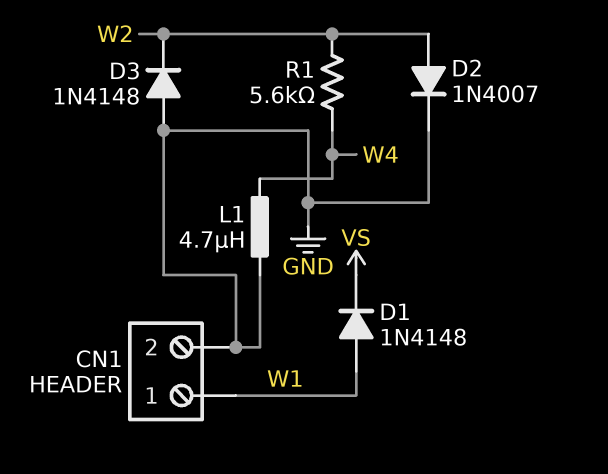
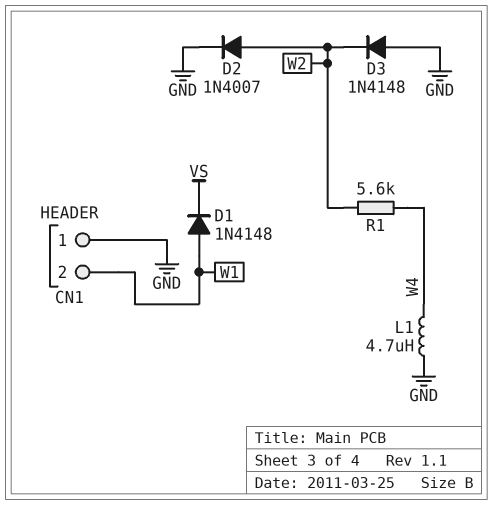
CN1 pin 1: W1 -> GND
CN1 pin 2: GND -> W1

